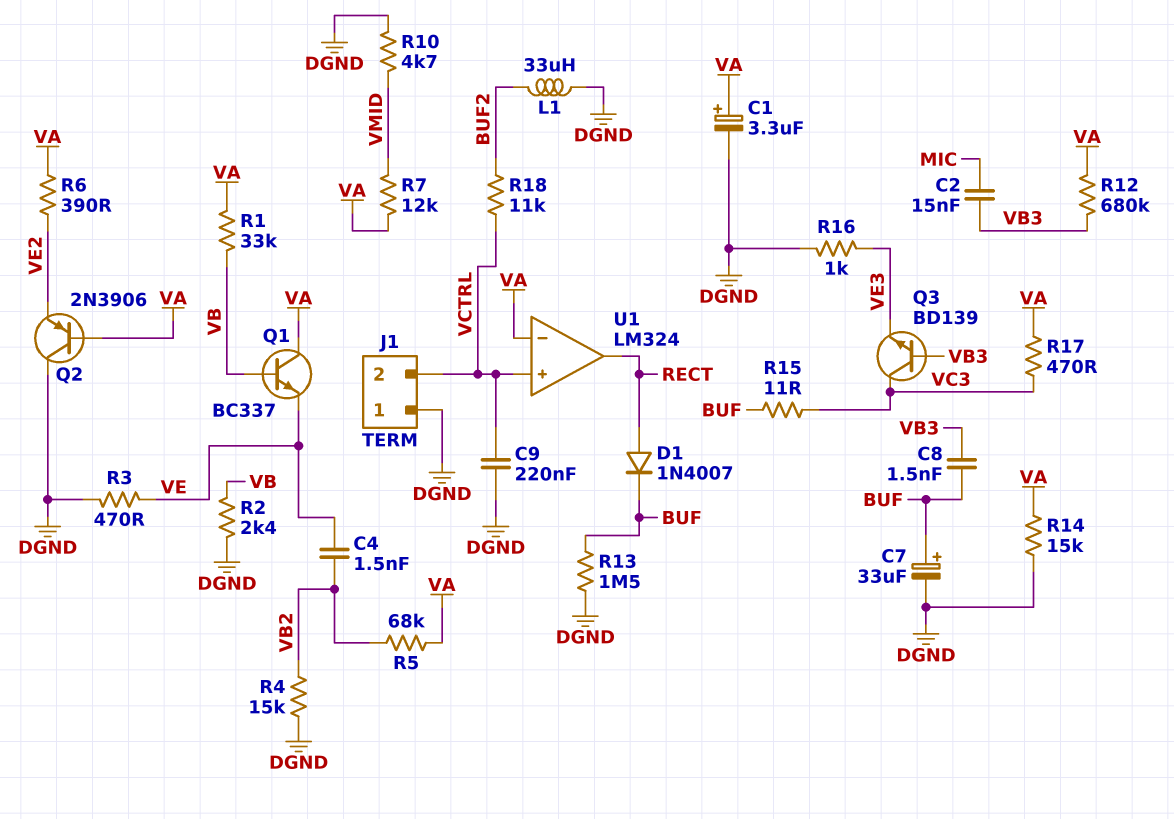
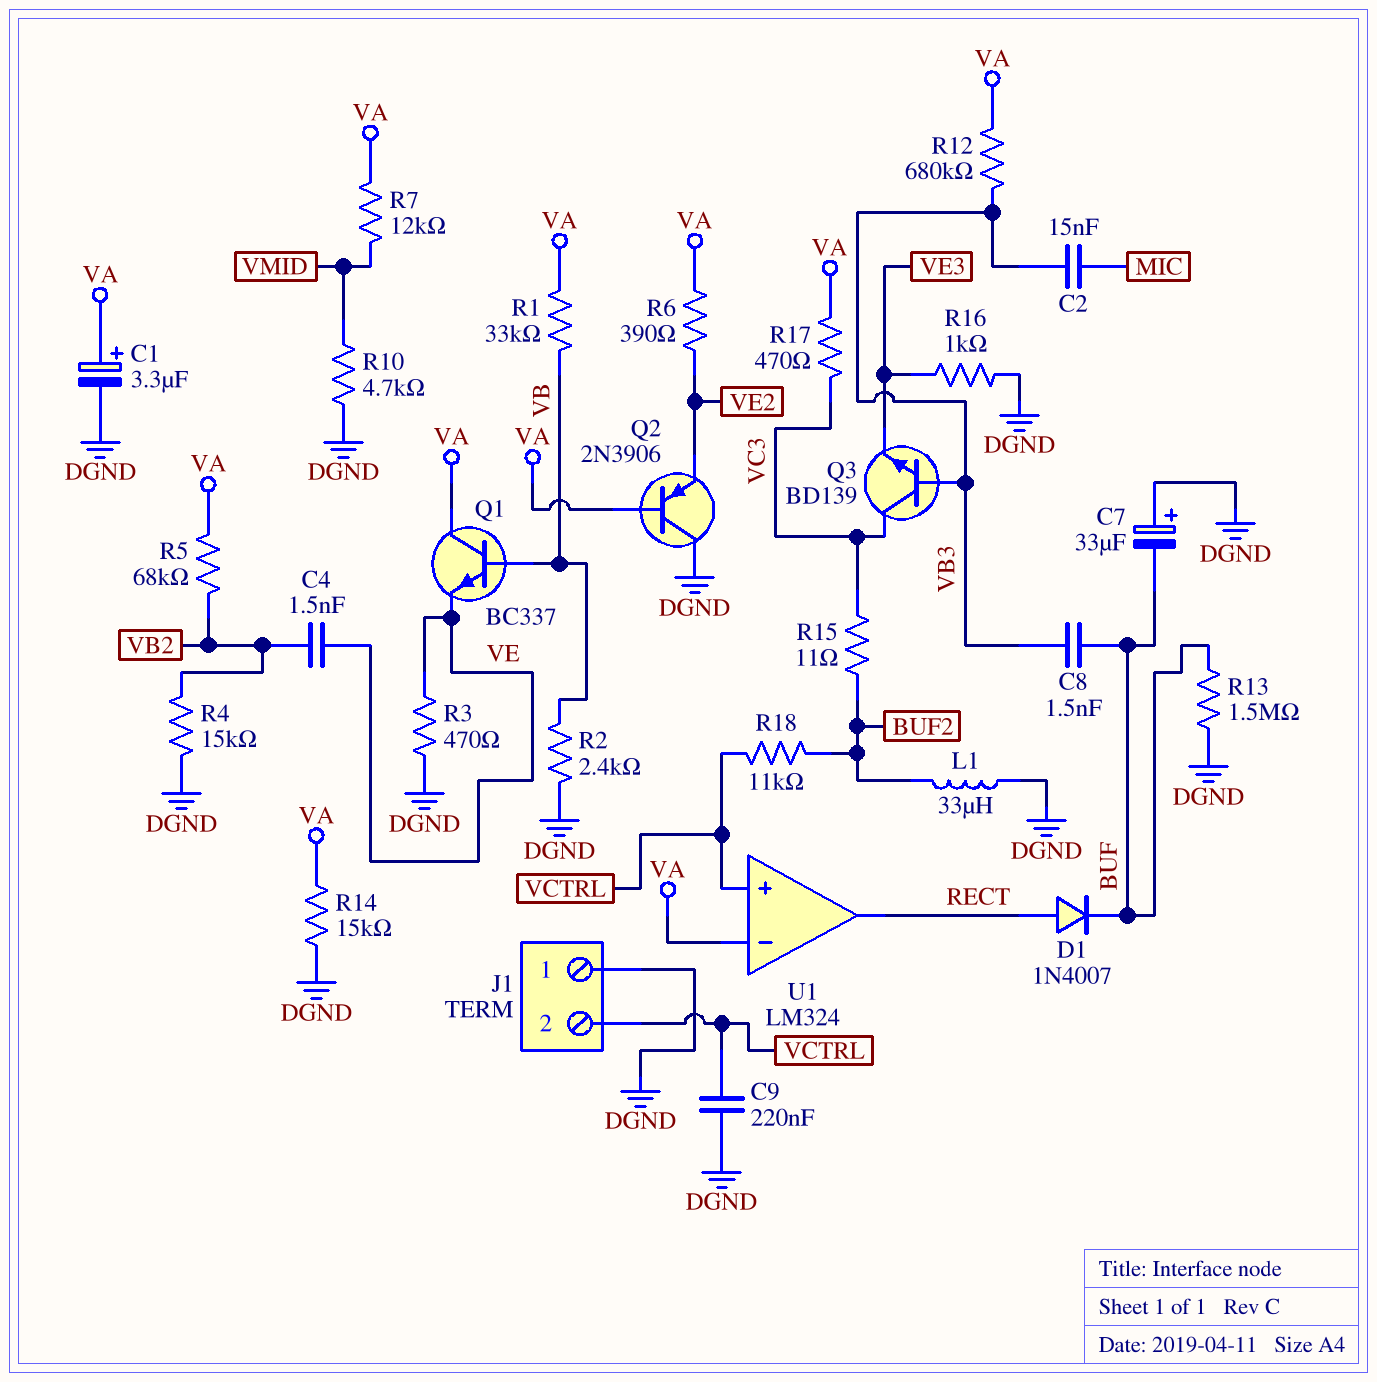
C7: 33uF (plus BUF, minus DGND) -> 33uF (plus DGND, minus BUF)
R15: 11 (BUF, VC3) -> 11 (BUF2, VC3)

